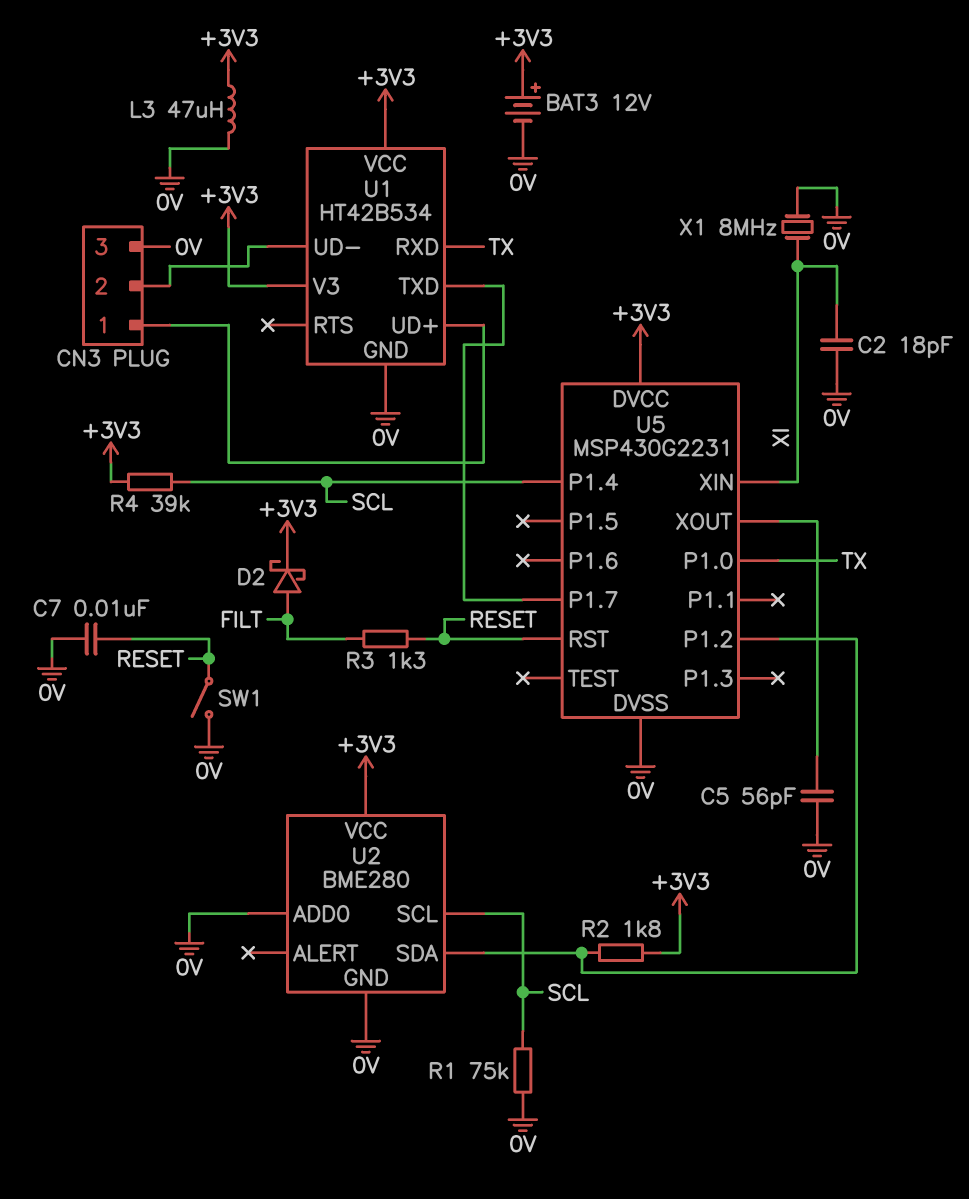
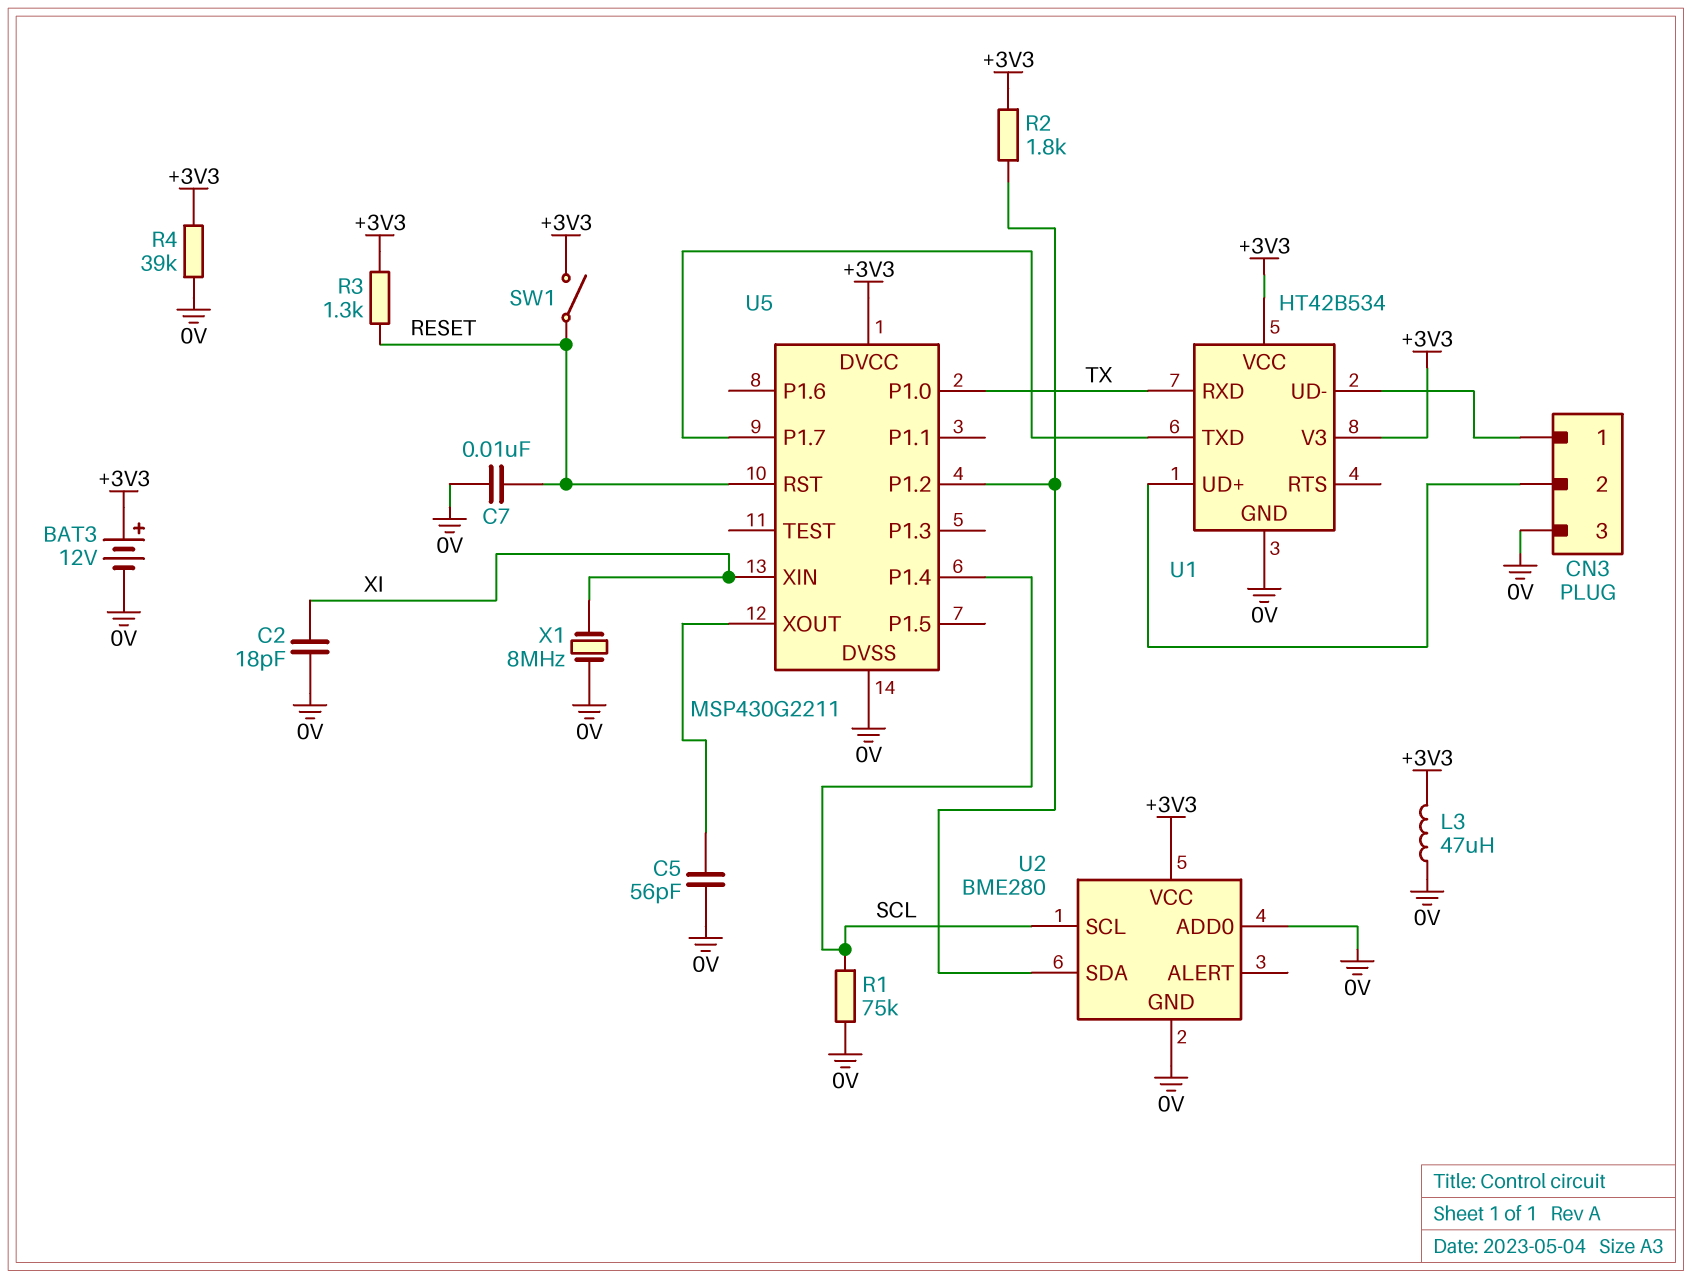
D2: schottky (A FILT, K +3V3) -> none
R3: 1.3k (FILT, RESET) -> 1.3k (+3V3, RESET)
R4: 39k (+3V3, SCL) -> 39k (+3V3, 0V)
SW1: switch (0V, RESET) -> switch (+3V3, RESET)
U1 pin UD+: CN3/1 -> CN3/2
U1 pin UD-: CN3/2 -> CN3/1
U5: MSP430G2231 -> MSP430G2211

